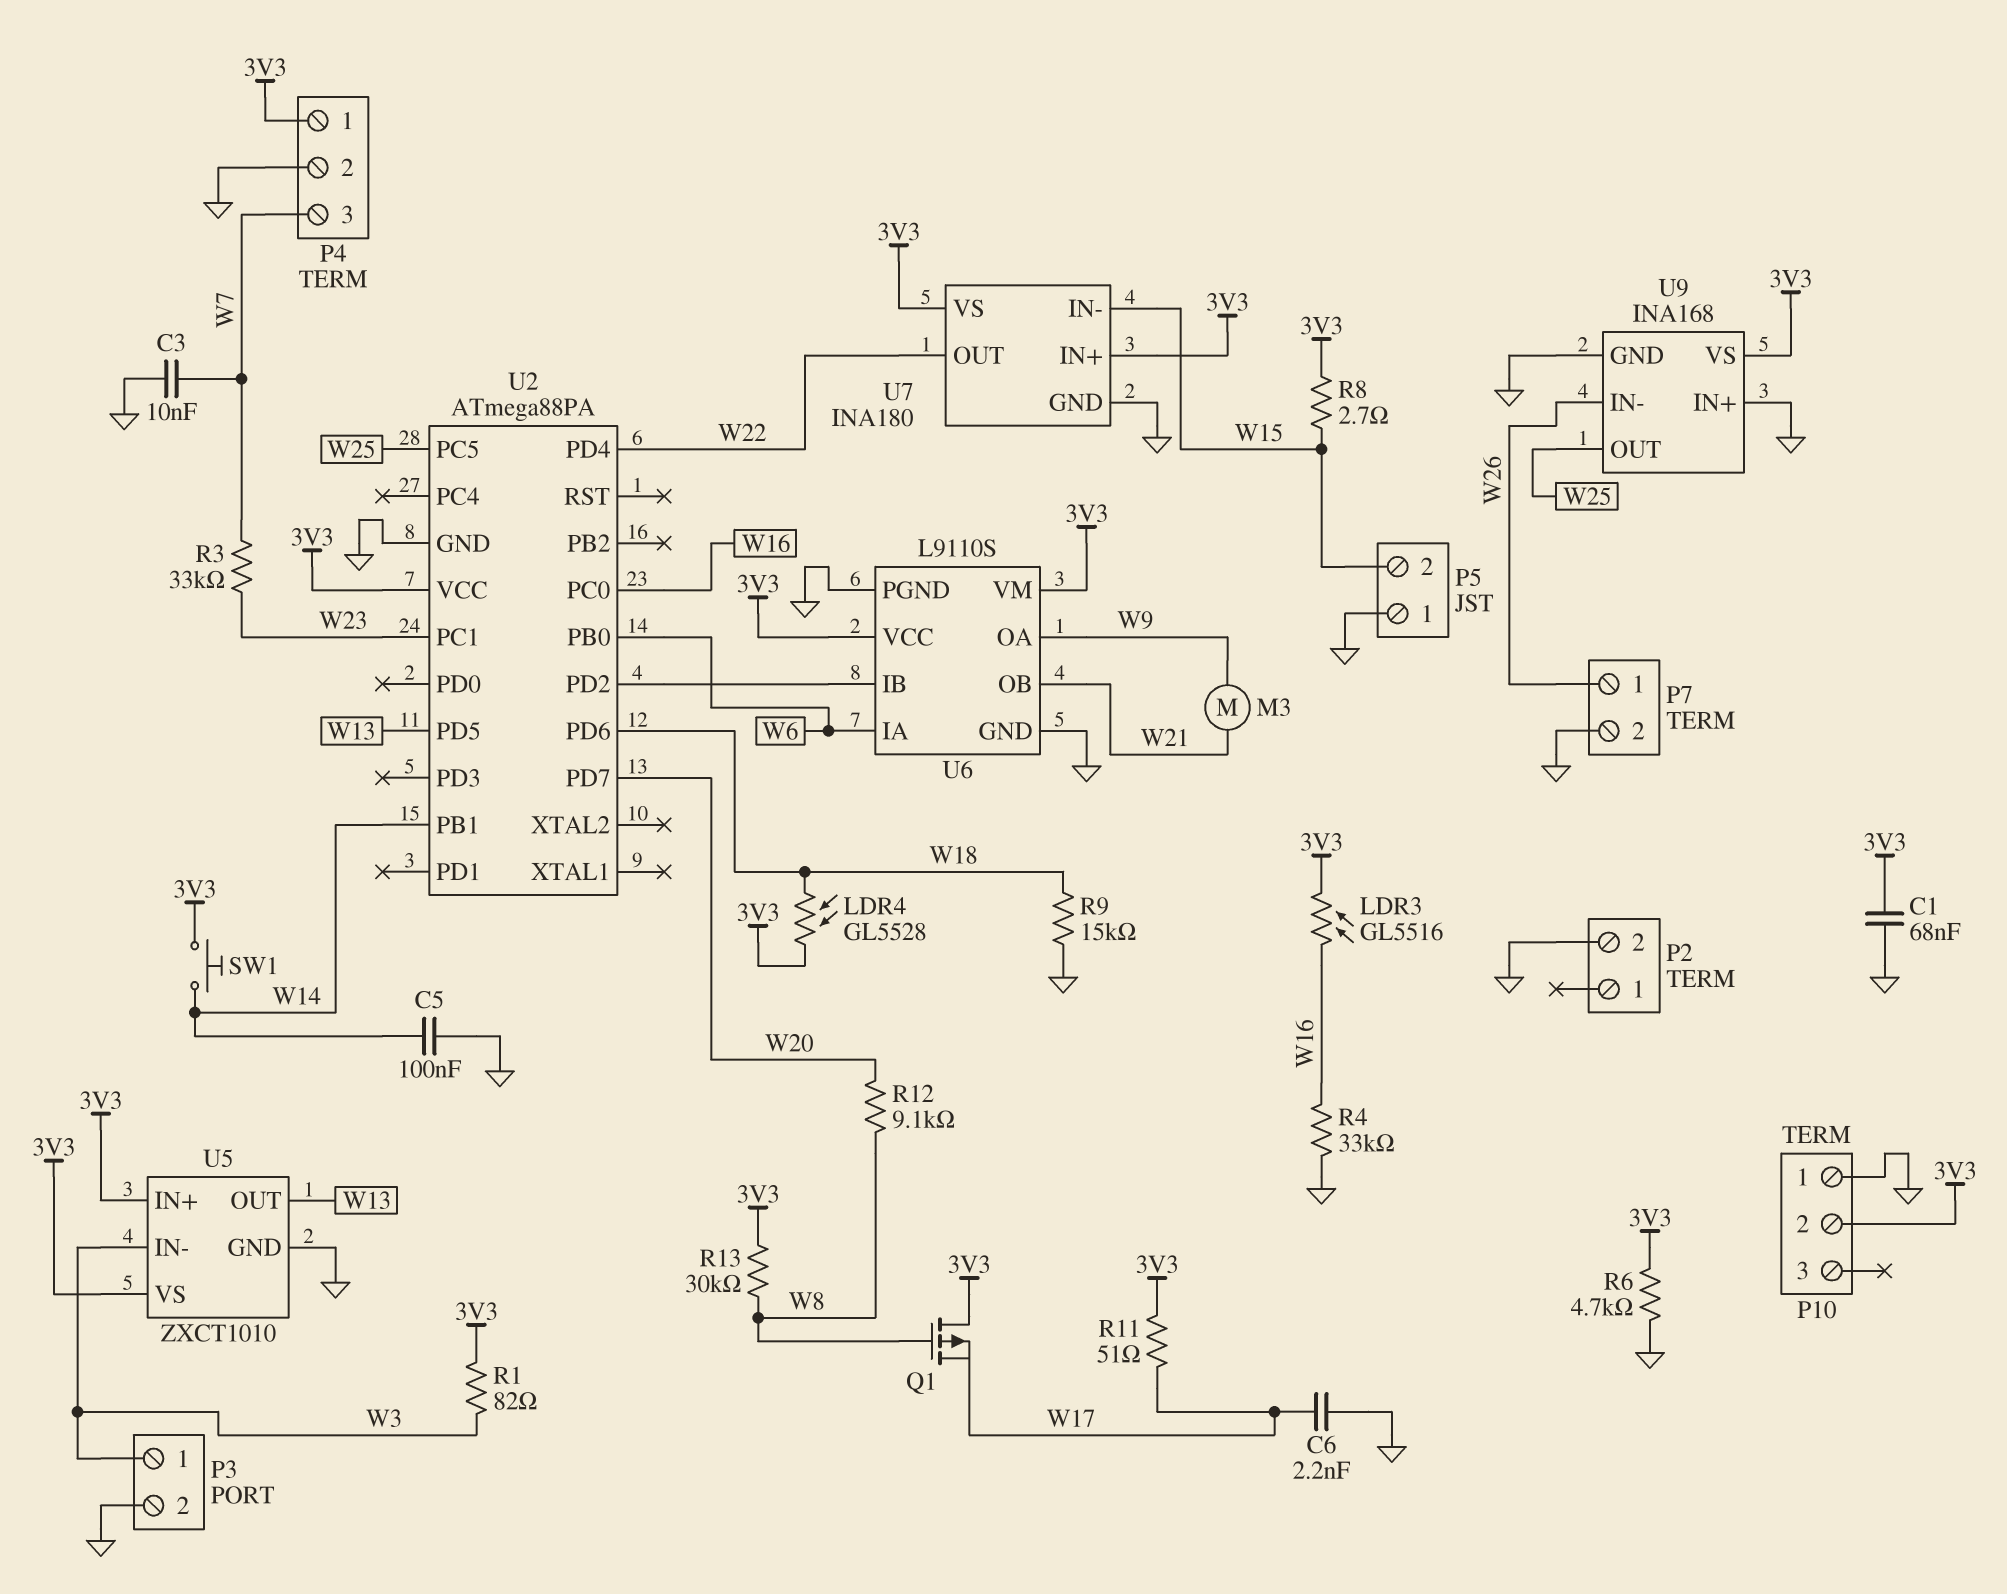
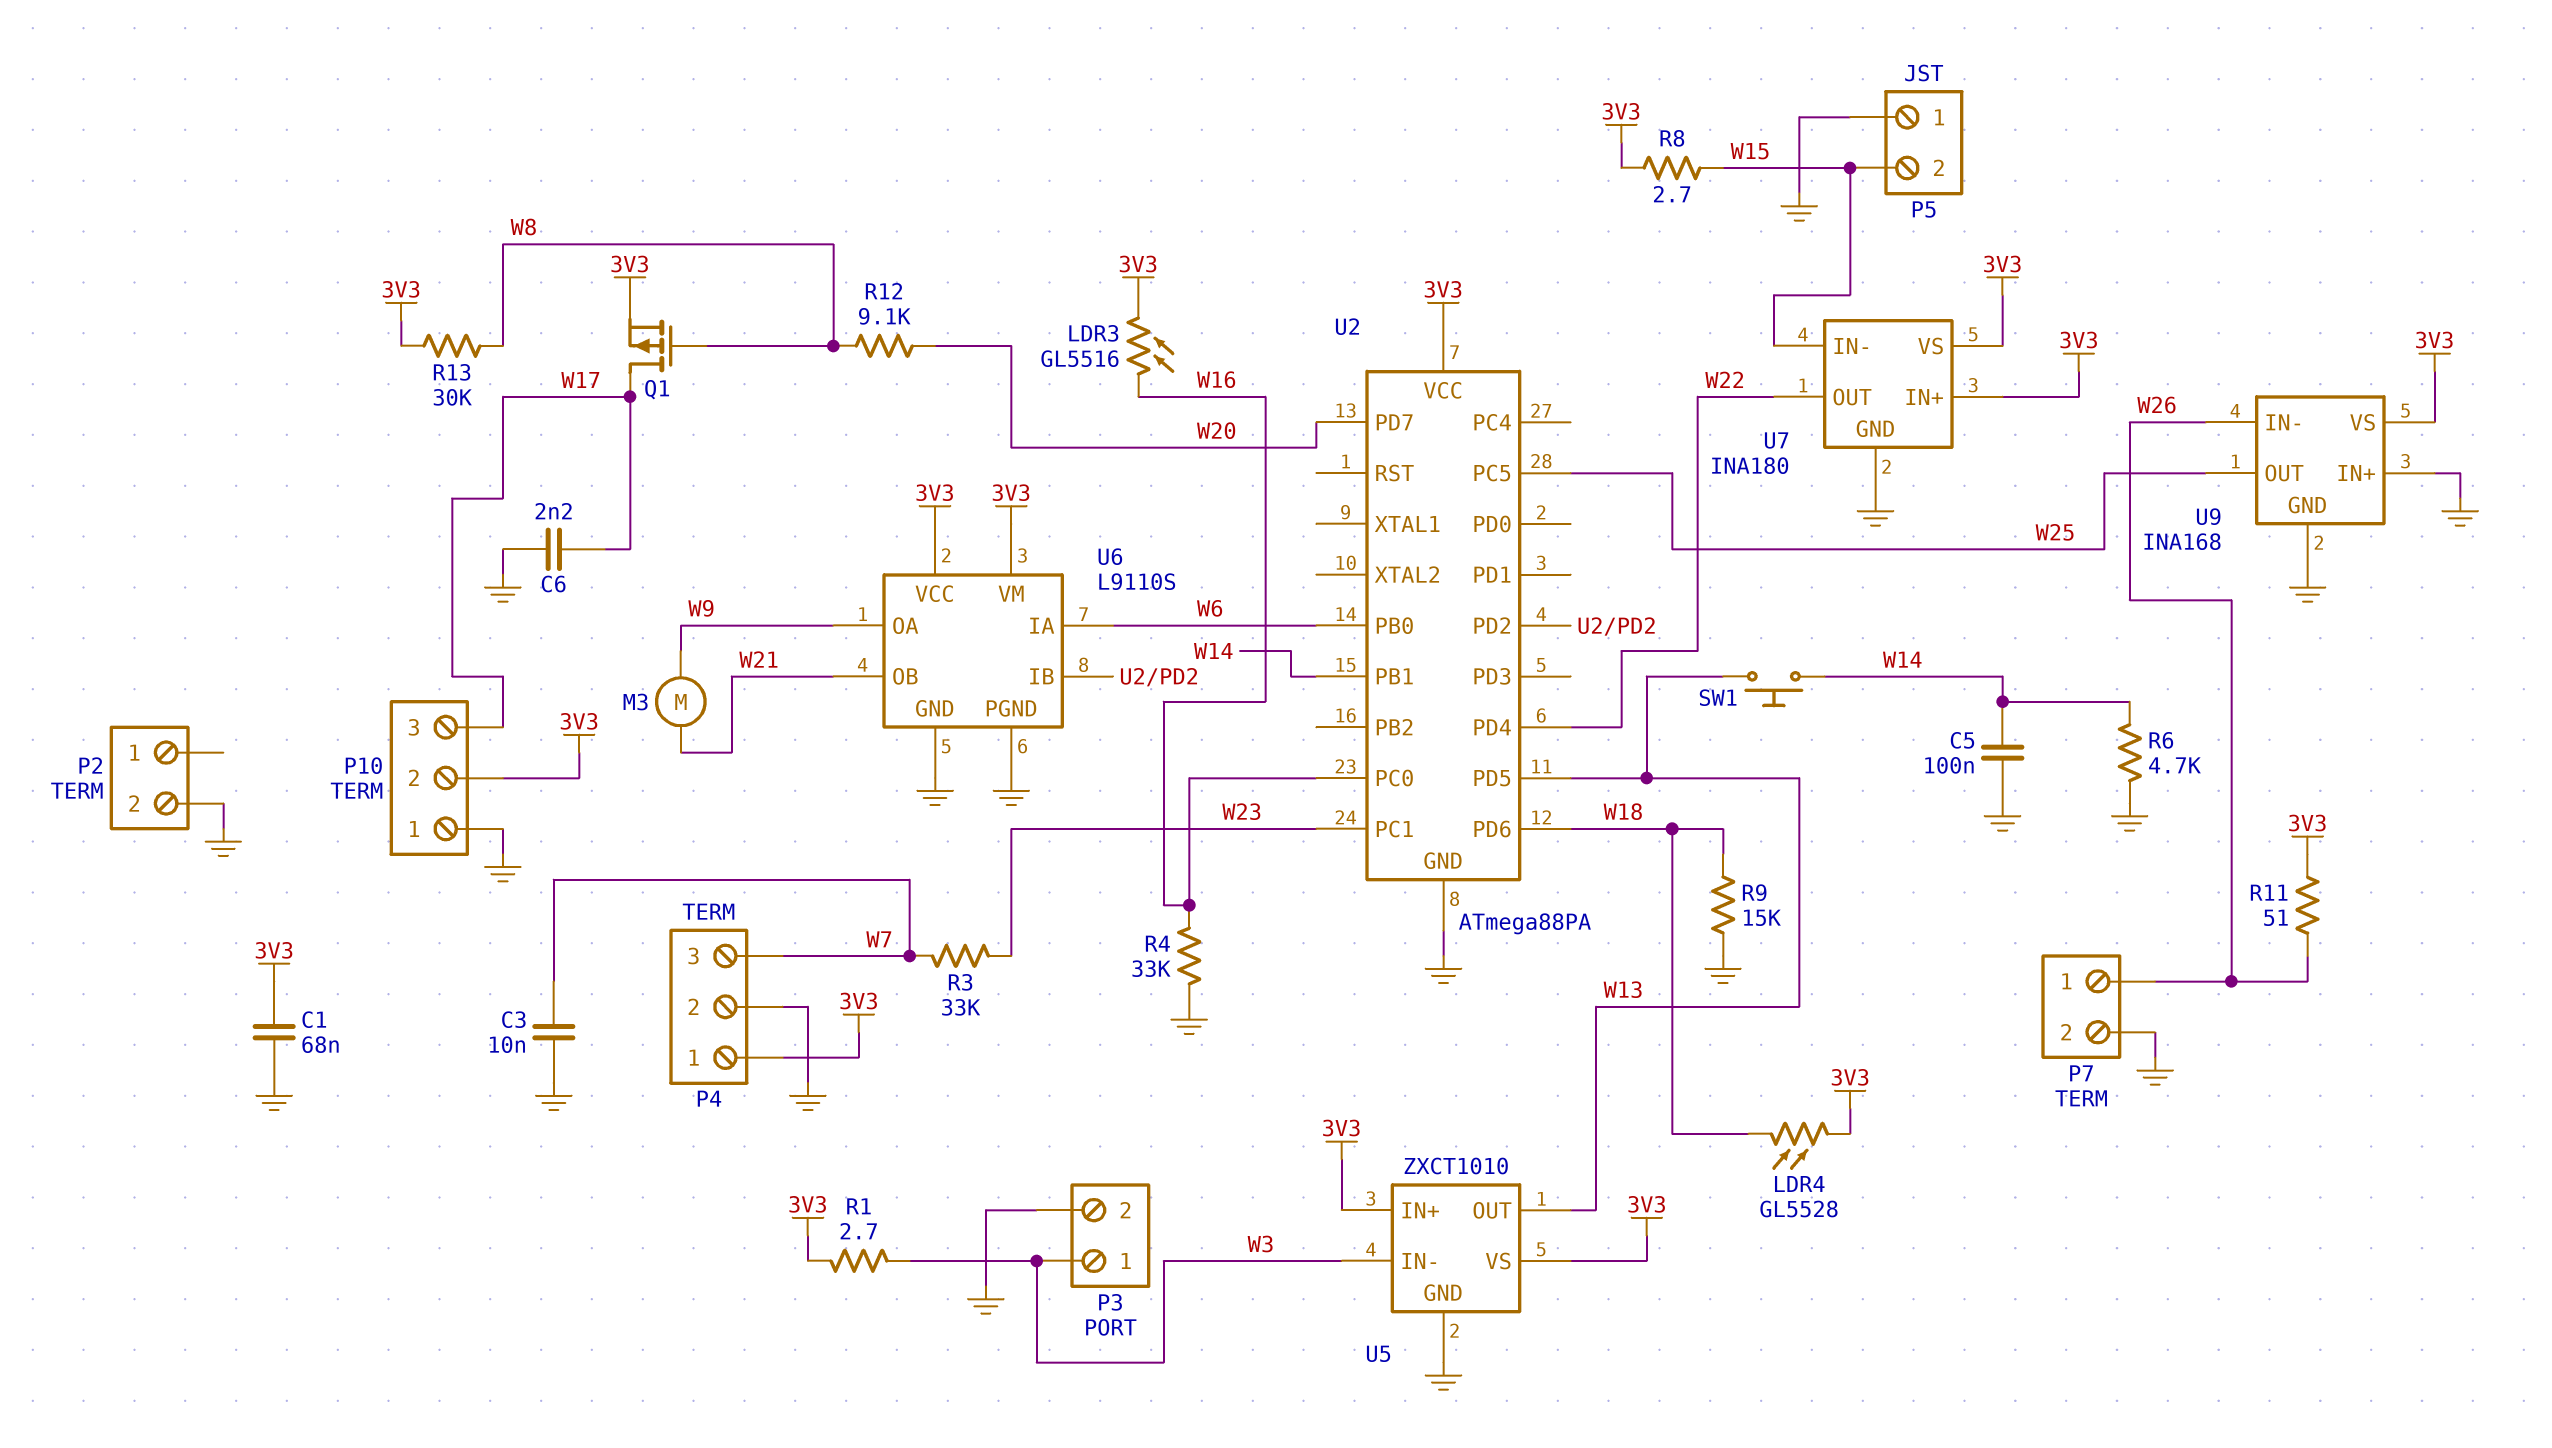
P10 pin 3: none -> W17
Q1: PMOS (G W8, D 3V3, S W17) -> PMOS (G W8, D W17, S 3V3)
R1: 82 (3V3, W3) -> 2.7 (3V3, W3)
R6: 4.7k (3V3, GND) -> 4.7k (GND, W14)
R11: 51 (3V3, W17) -> 51 (3V3, W26)
SW1: button (3V3, W14) -> button (W13, W14)

